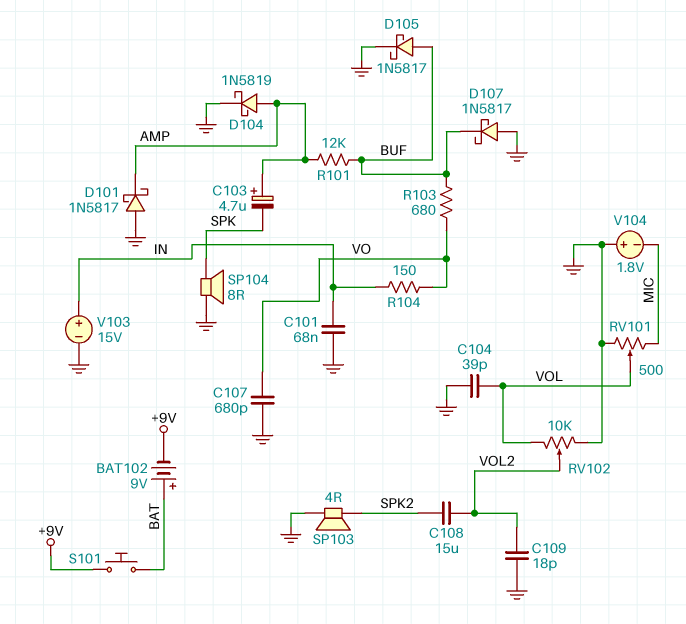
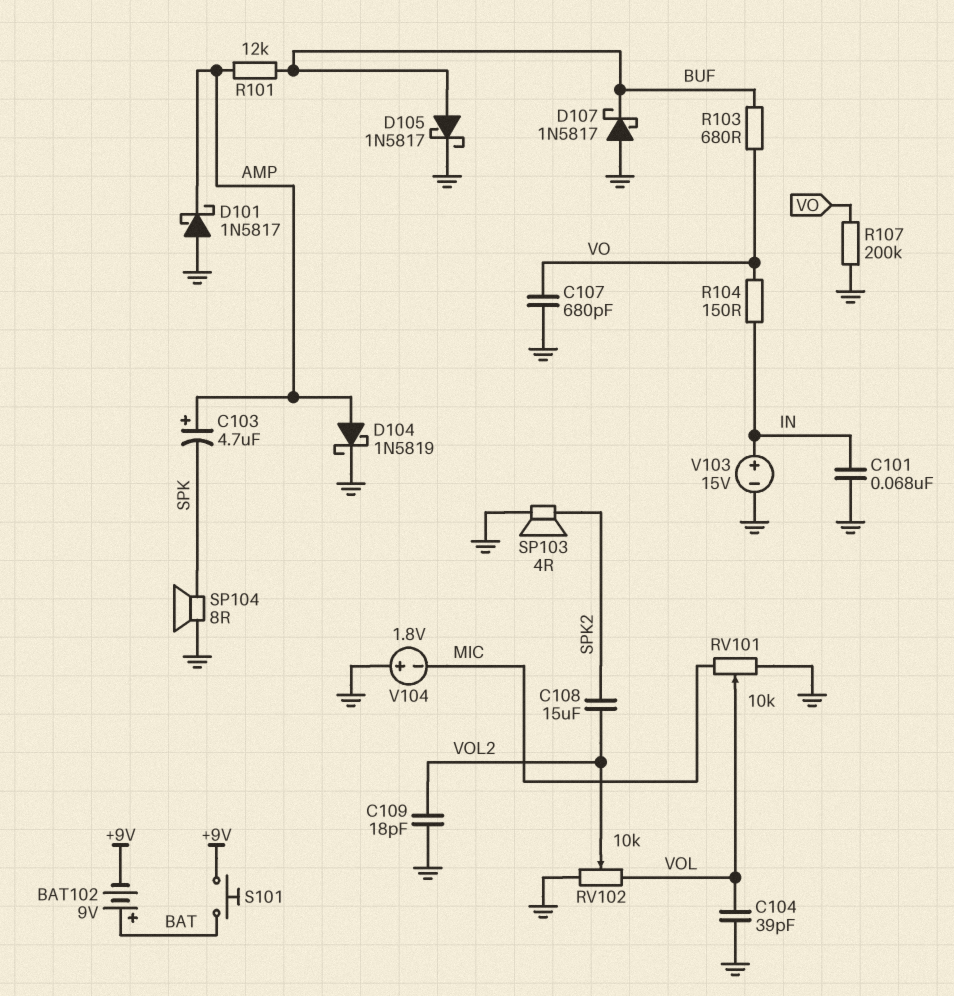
R107: none -> 200k (GND, VO)
RV101: 500 (GND, MIC, wiper VOL) -> 10k (GND, MIC, wiper VOL)

